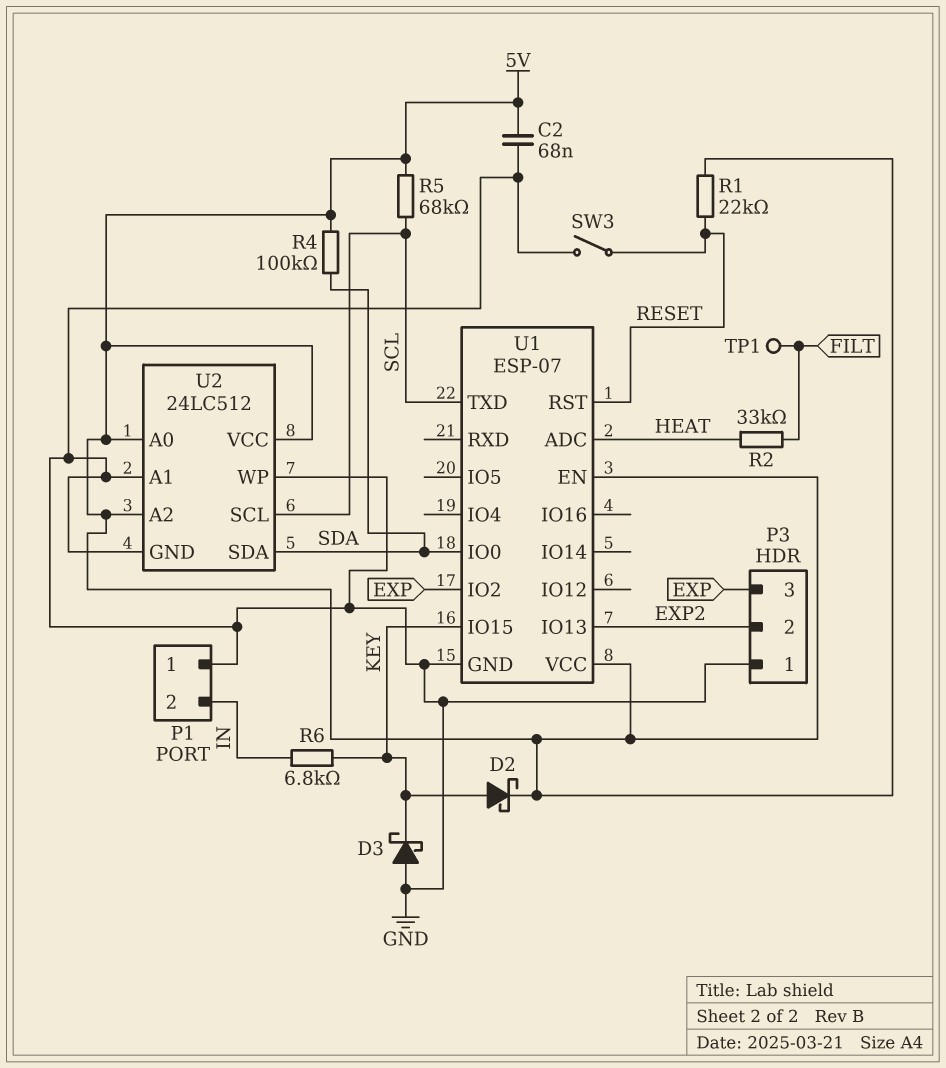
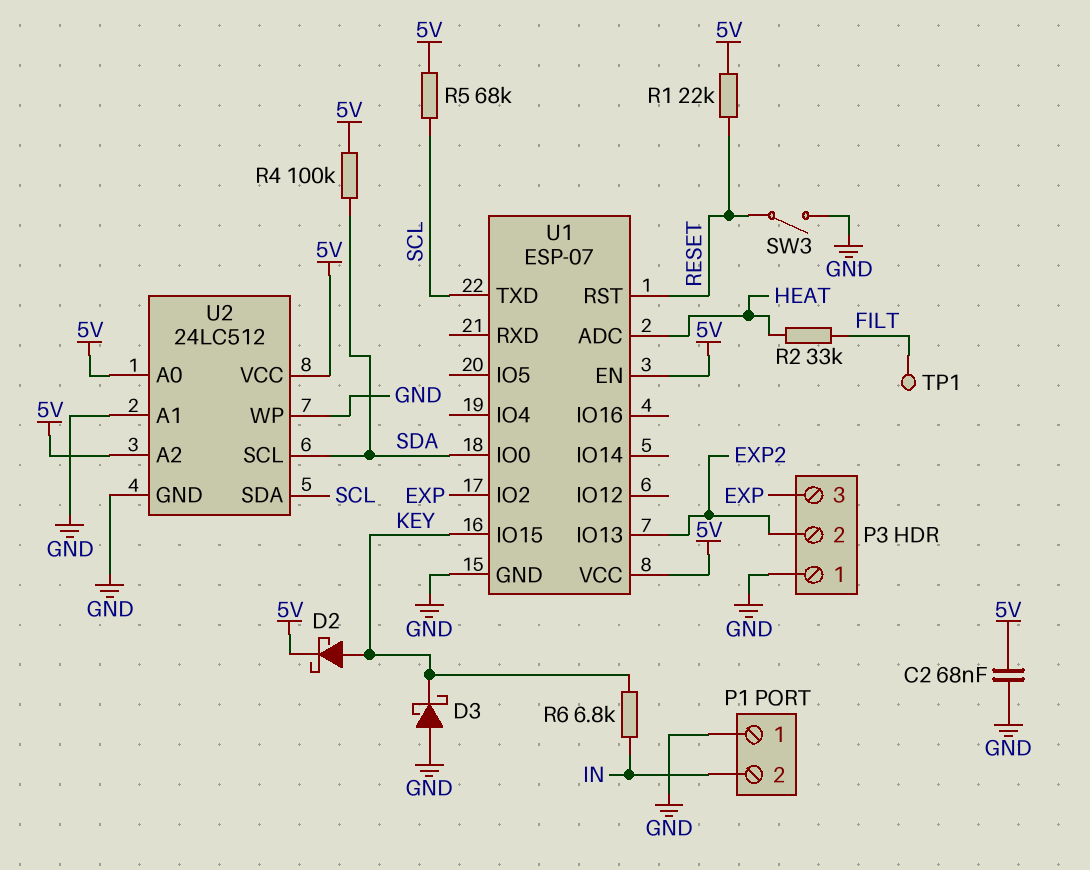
U2 pin SCL: SCL -> SDA
U2 pin SDA: SDA -> SCL

